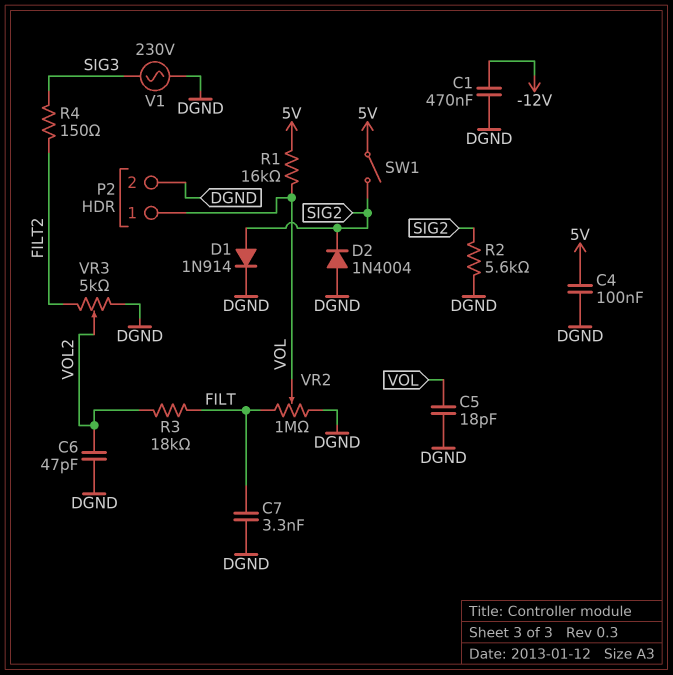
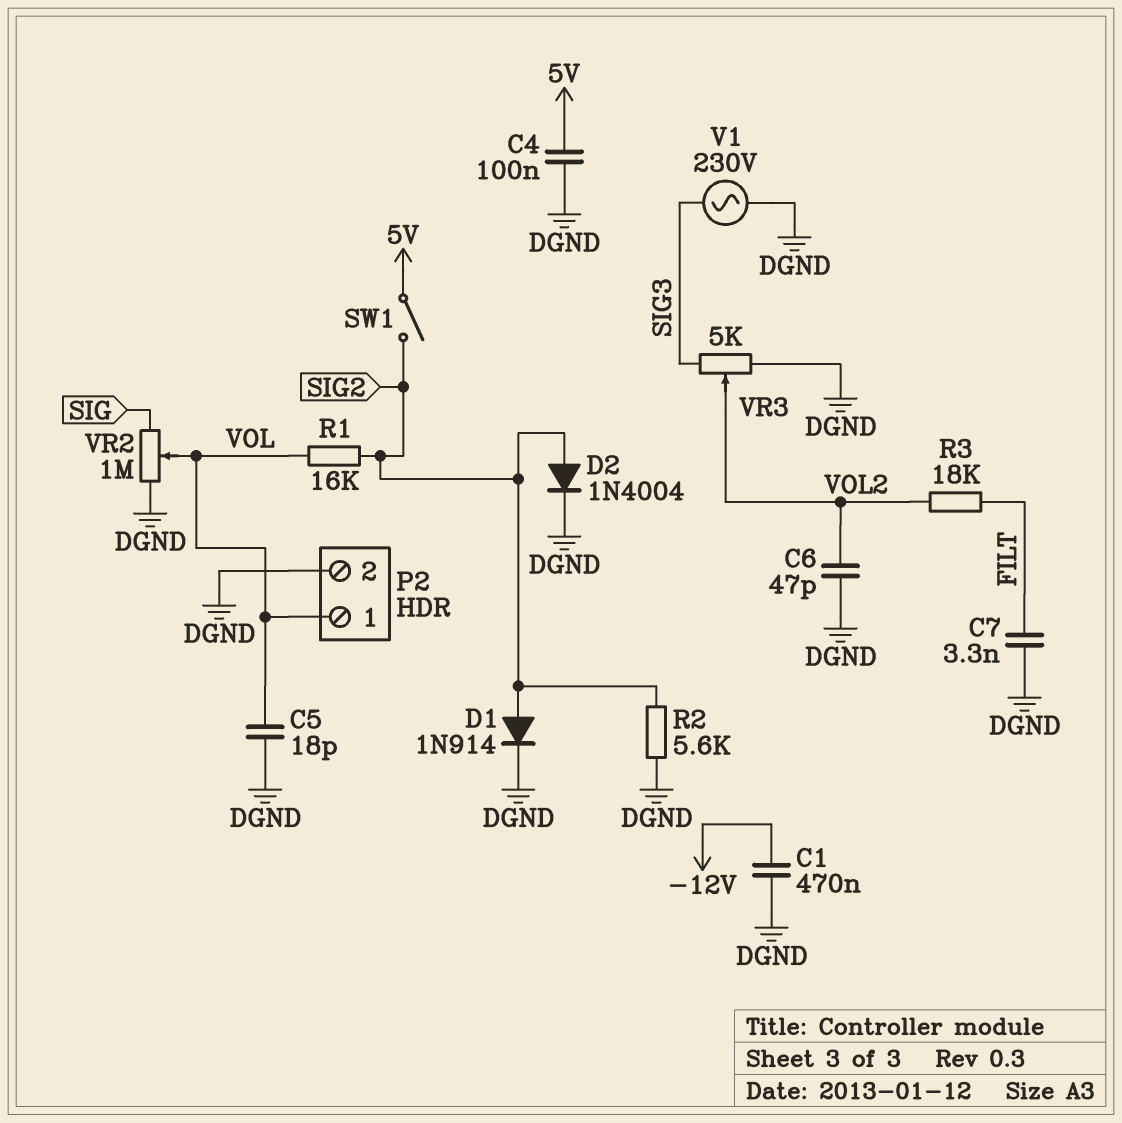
D2: diode 1N4004 (A DGND, K SIG2) -> diode 1N4004 (A SIG2, K DGND)
R1: 16k (5V, VOL) -> 16k (SIG2, VOL)
R4: 150 (FILT2, SIG3) -> none
VR2: 1M (DGND, FILT, wiper VOL) -> 1M (DGND, SIG, wiper VOL)
VR3: 5k (DGND, FILT2, wiper VOL2) -> 5k (DGND, SIG3, wiper VOL2)

